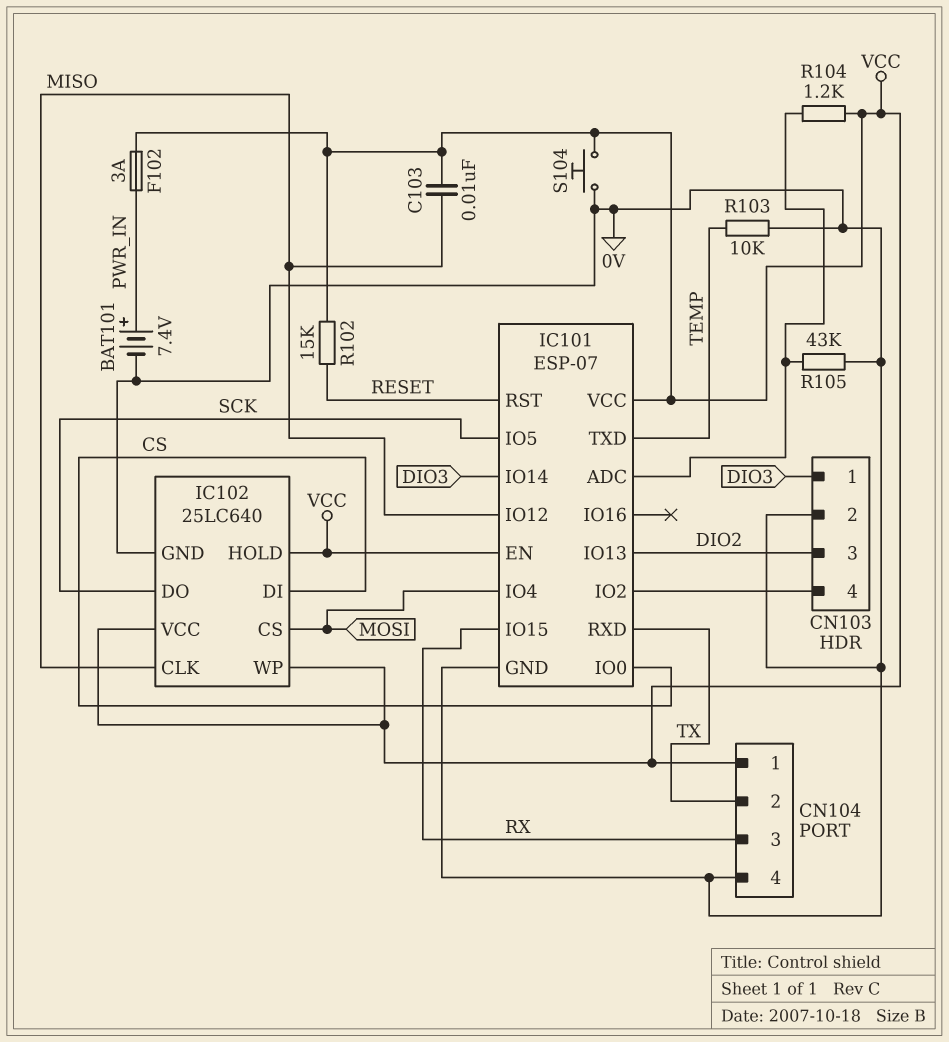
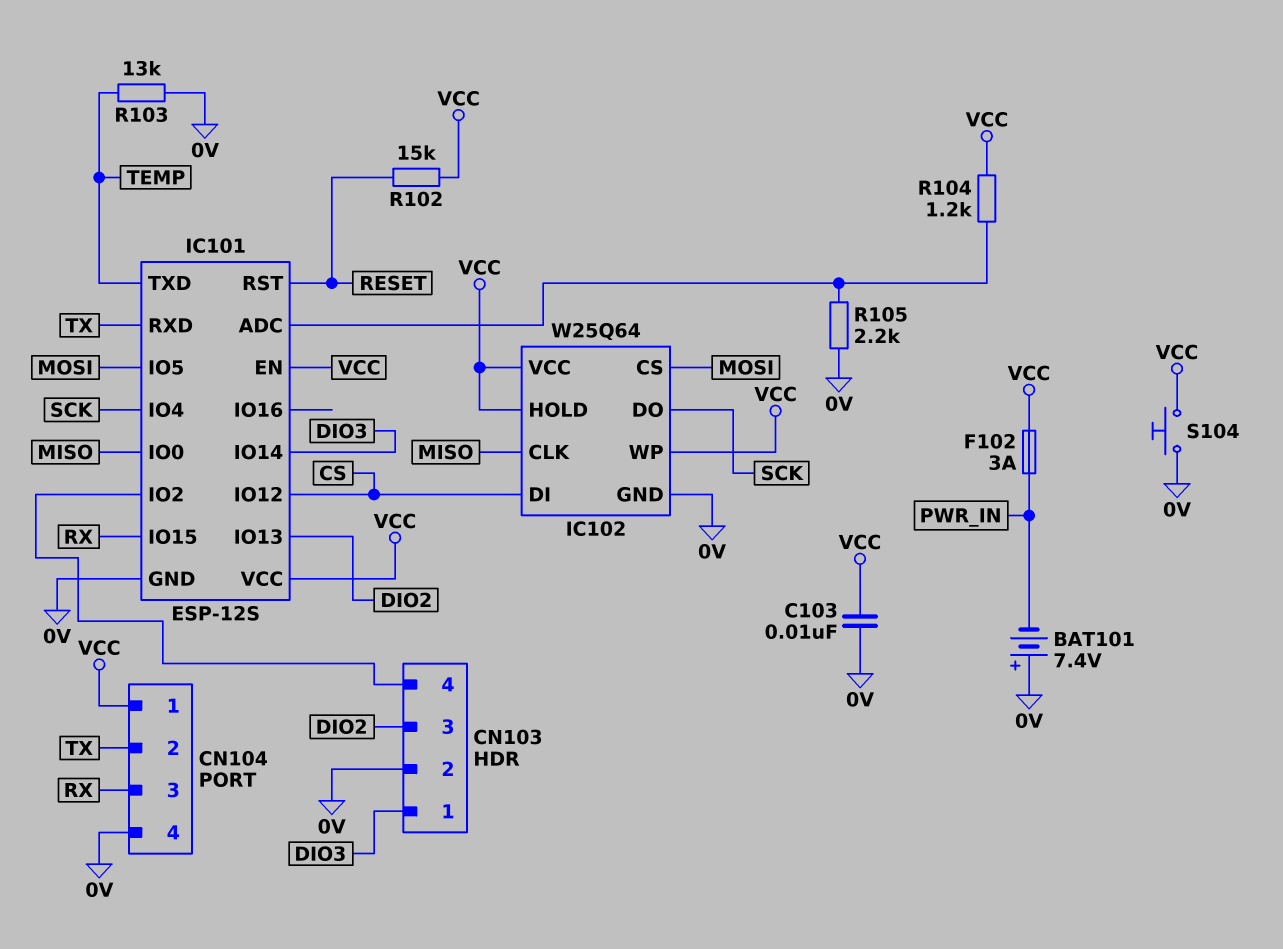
BAT101: 7.4V (plus PWR_IN, minus 0V) -> 7.4V (plus 0V, minus PWR_IN)
C103: 10nF (MISO, VCC) -> 10nF (0V, VCC)
IC101: ESP-07 -> ESP-12S
IC101 pin IO0: CS -> MISO
IC101 pin IO4: MOSI -> SCK
IC101 pin IO5: SCK -> MOSI
IC101 pin IO12: MISO -> CS
IC102: 25LC640 -> W25Q64
R103: 10k (0V, TEMP) -> 13k (0V, TEMP)
R105: 43k (0V, IC101/ADC) -> 2.2k (0V, IC101/ADC)

